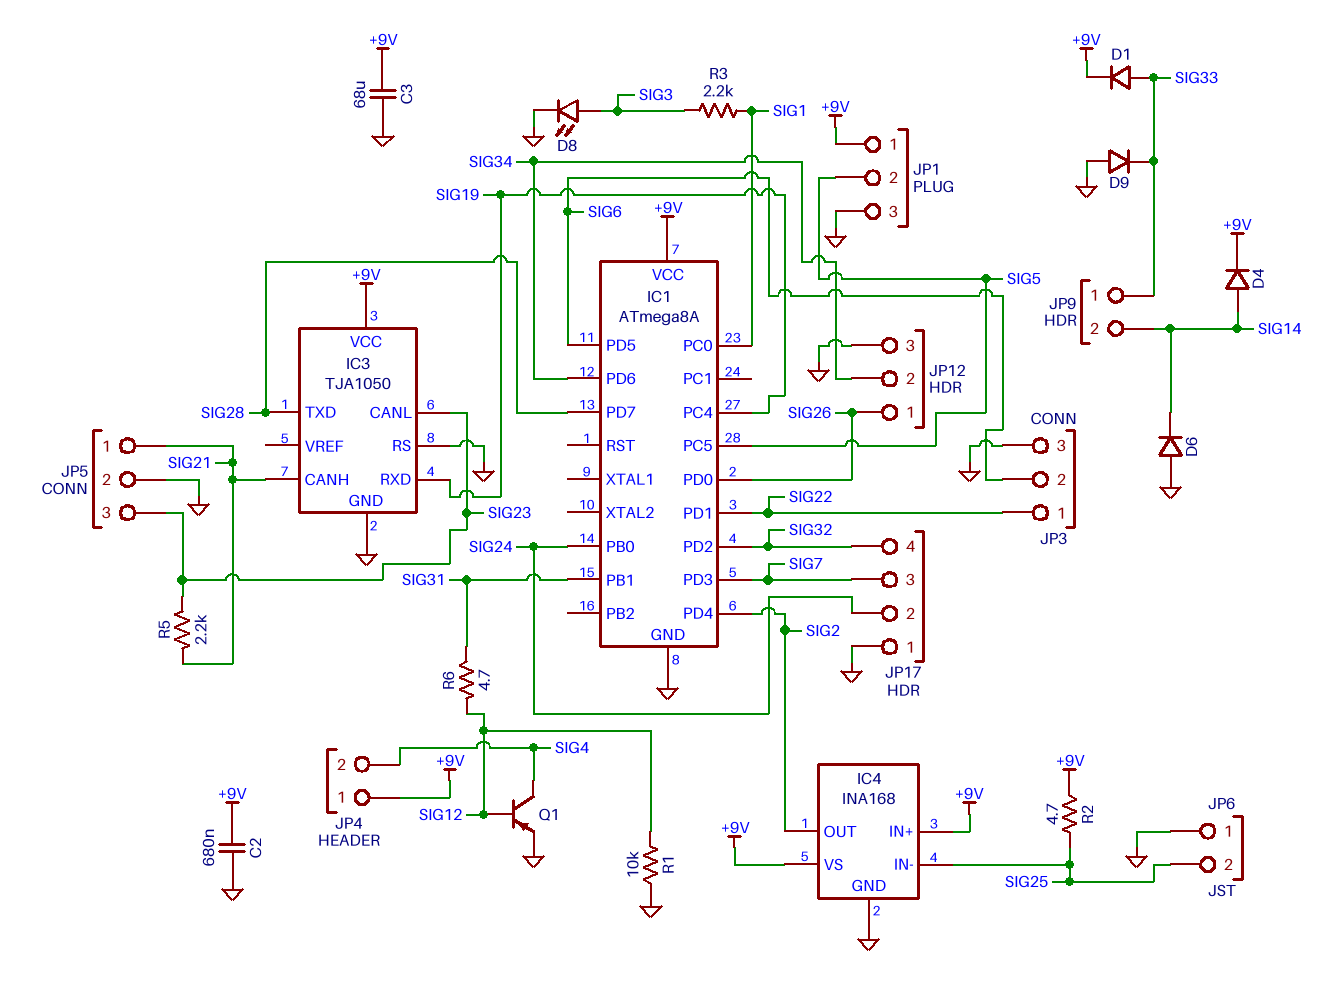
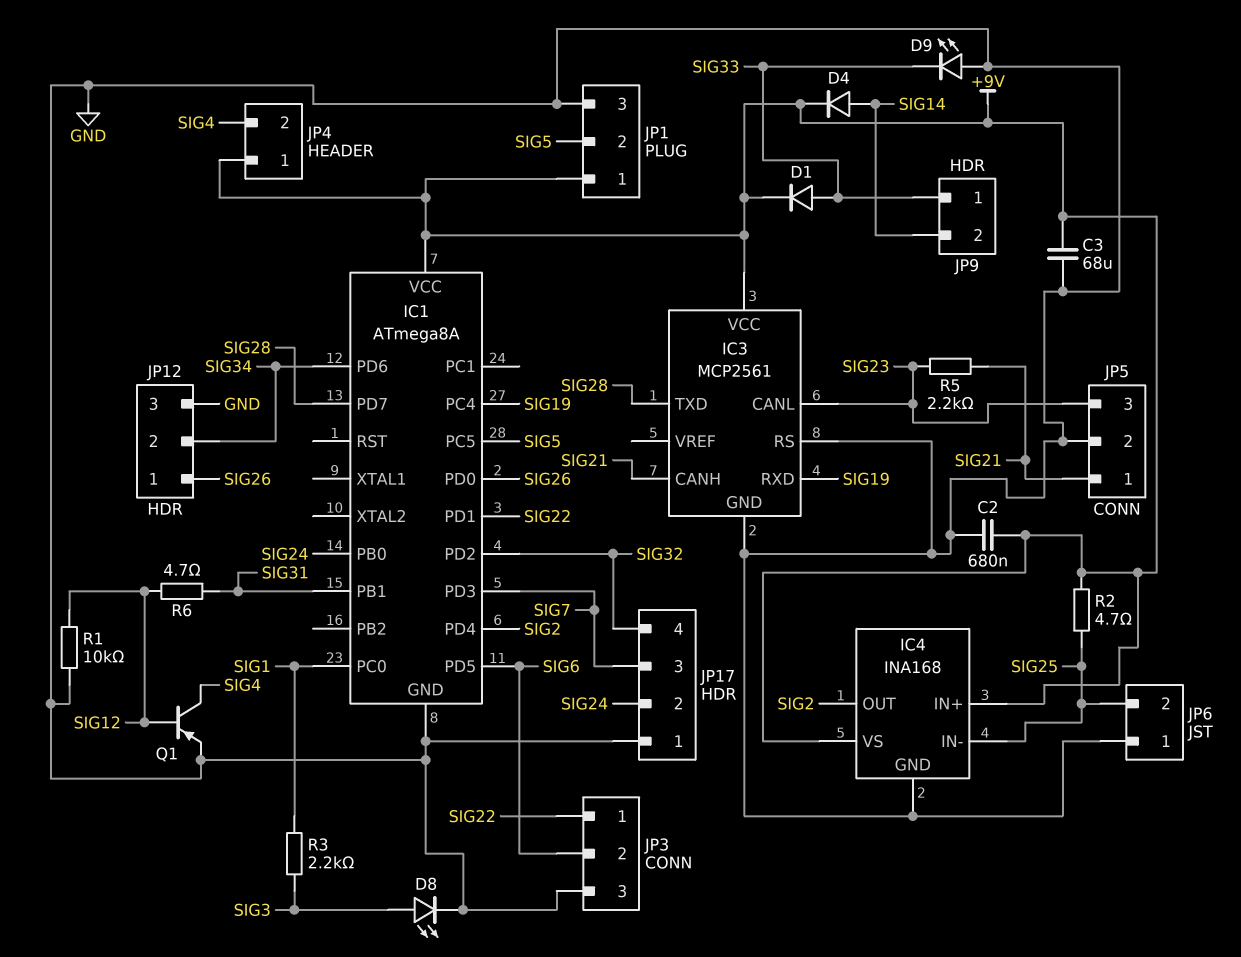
D6: diode (A GND, K SIG14) -> none
D9: diode (A GND, K SIG33) -> LED (A GND, K SIG33)
IC3: TJA1050 -> MCP2561

